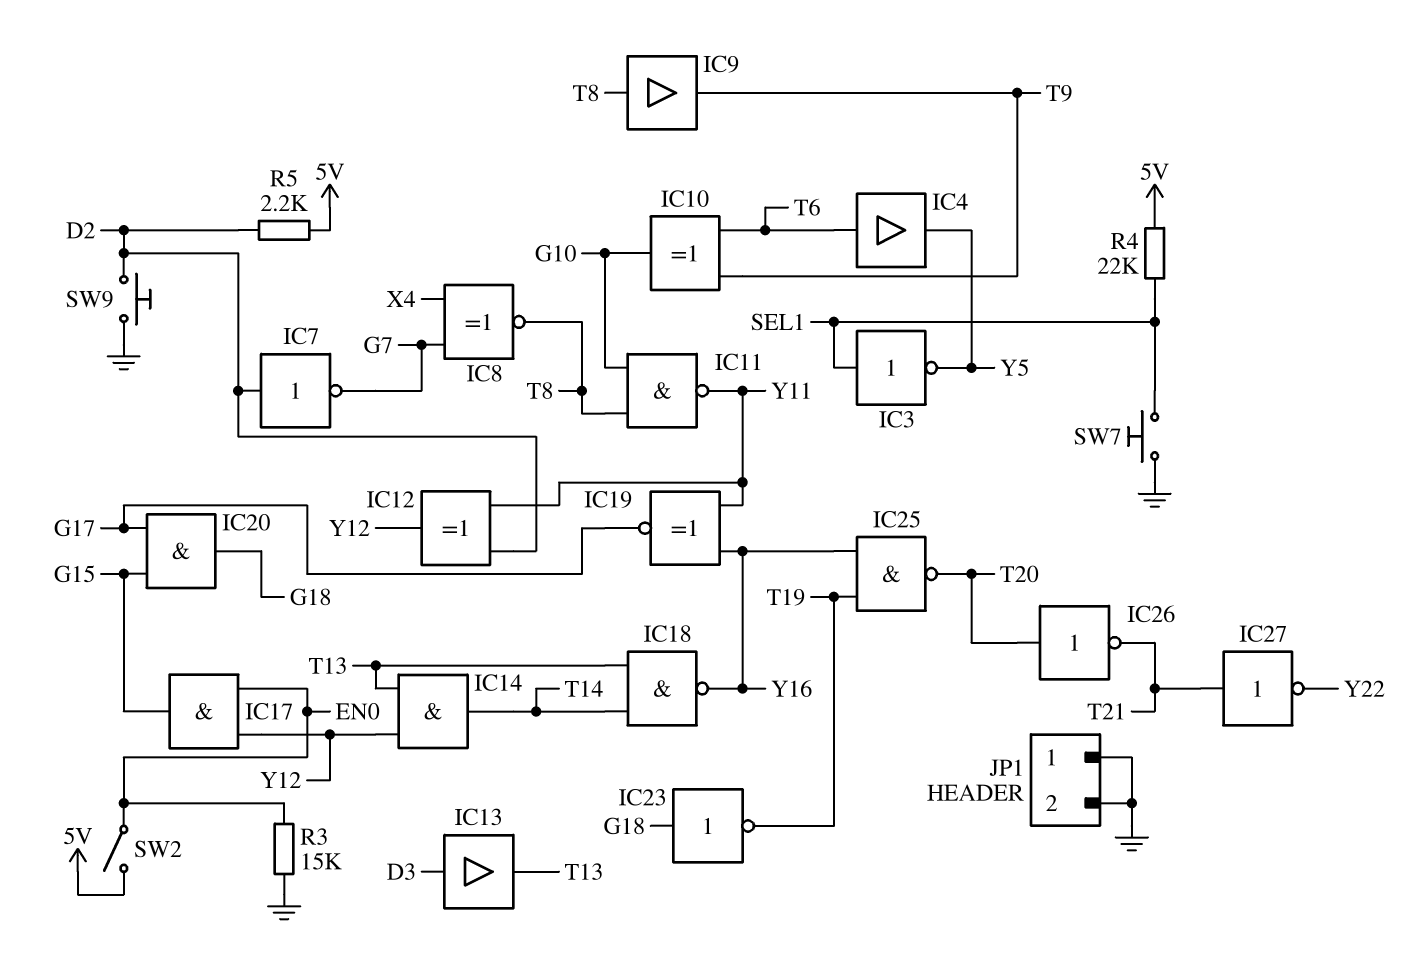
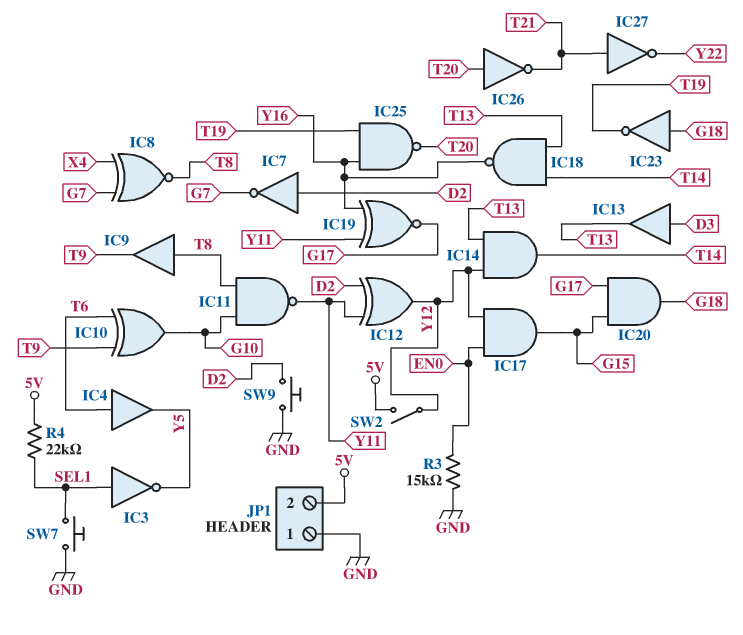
JP1 pin 2: GND -> 5V
R5: 2.2k (5V, D2) -> none
SW2: switch (5V, EN0) -> switch (5V, Y12)

